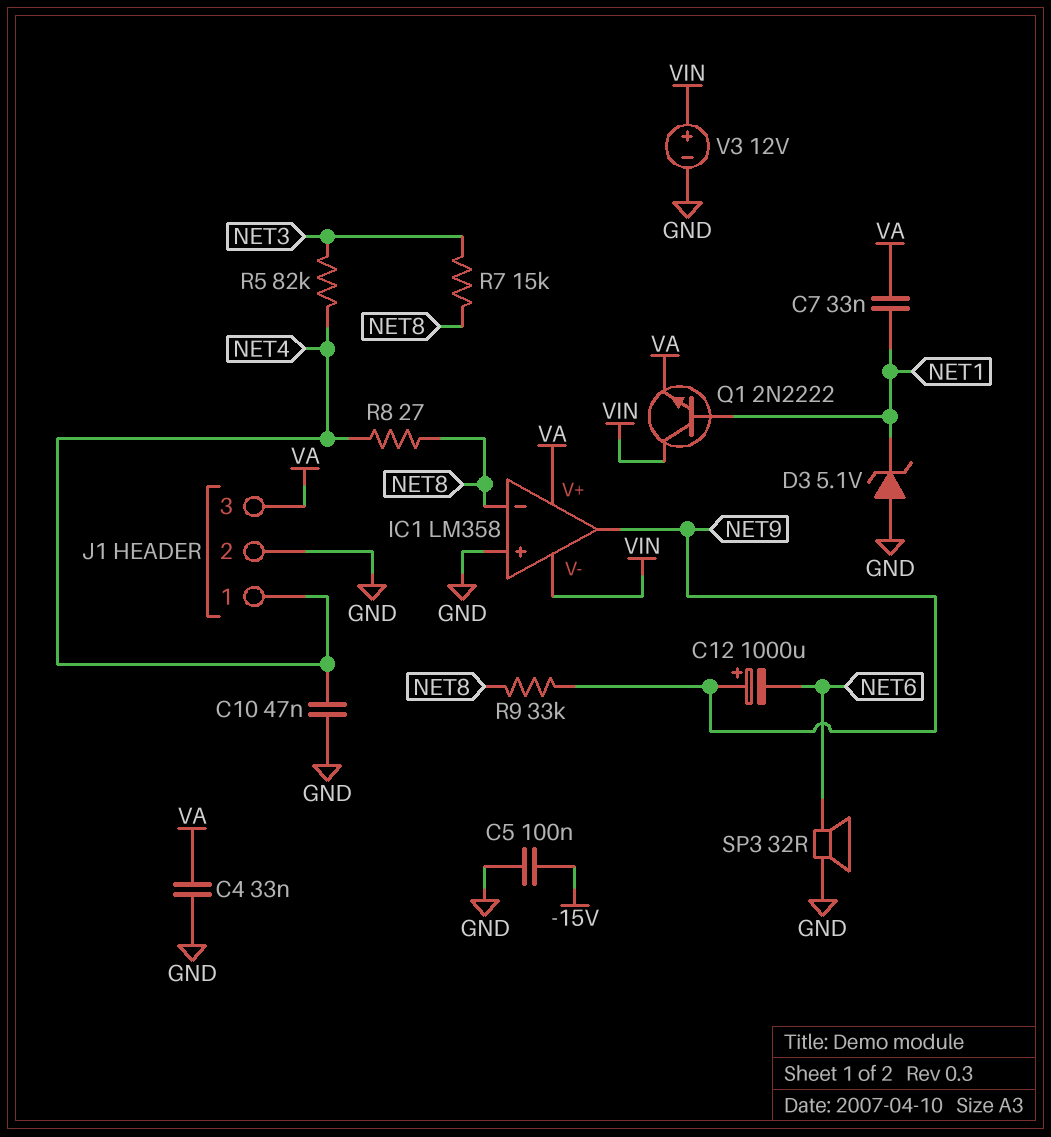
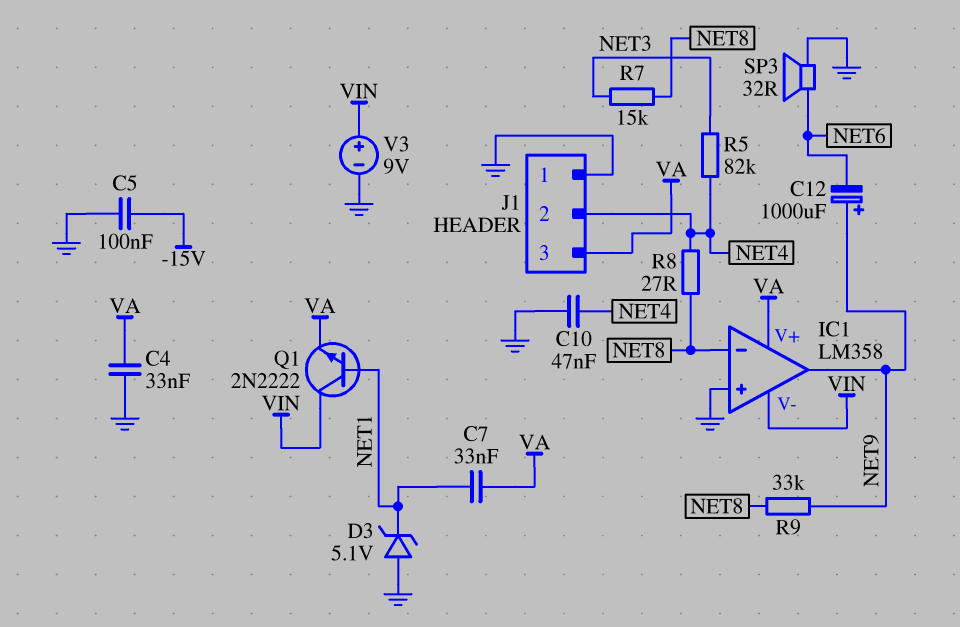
J1 pin 1: NET4 -> GND
J1 pin 2: GND -> NET4
V3: 12V (plus VIN, minus GND) -> 9V (plus VIN, minus GND)

